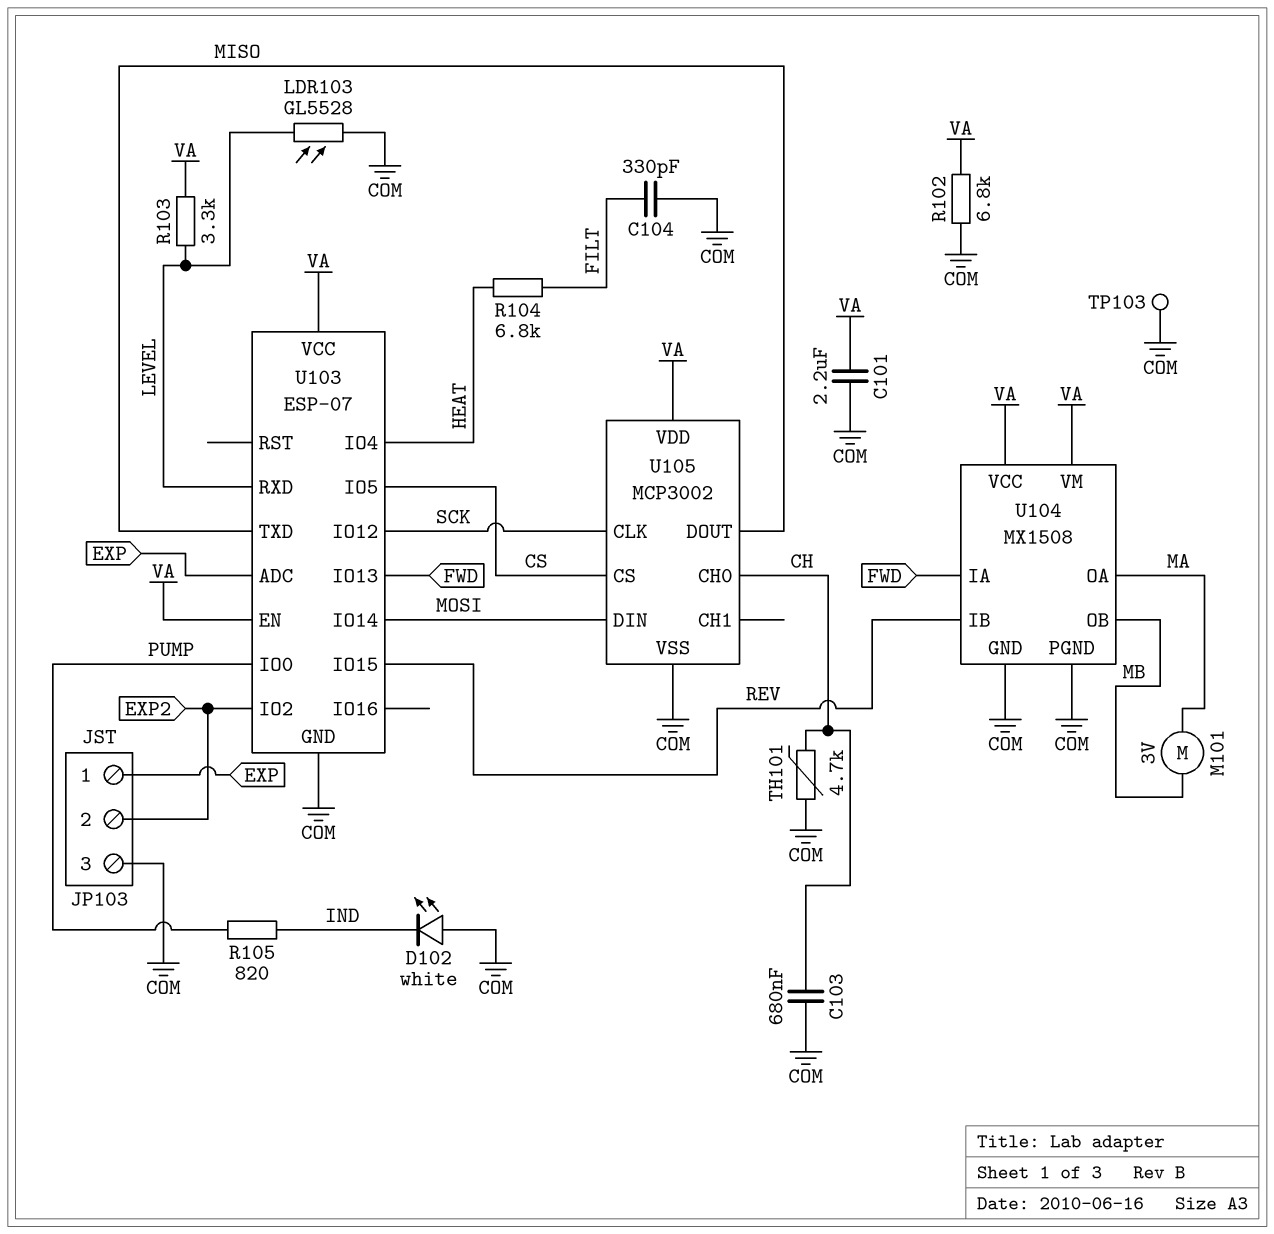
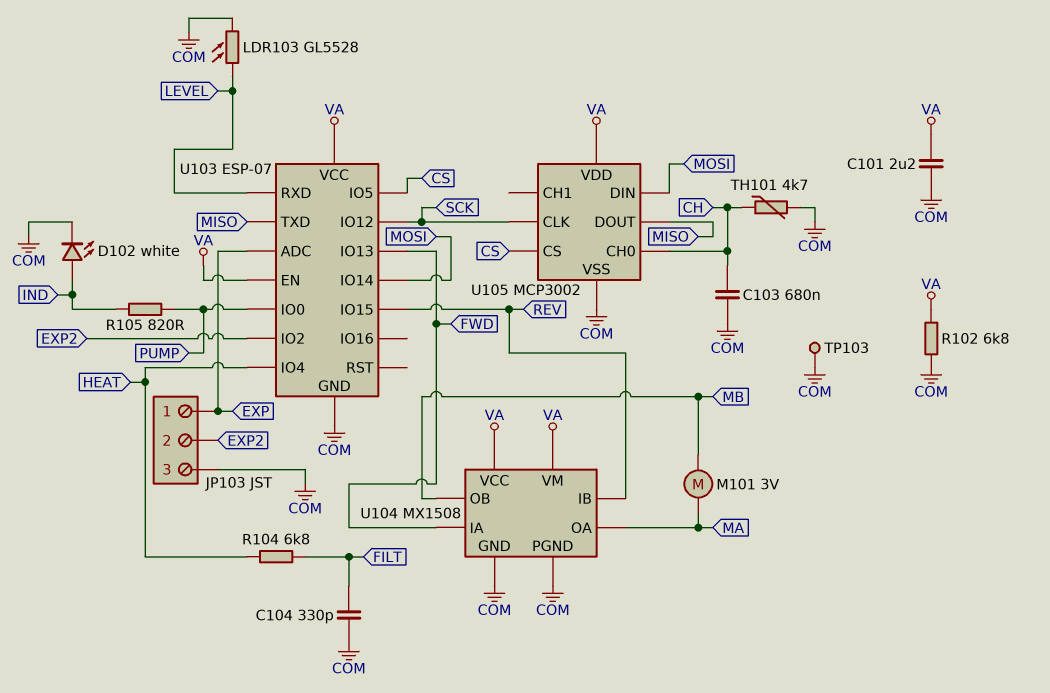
D102: LED white (A COM, K IND) -> LED white (A IND, K COM)
R103: 3.3k (LEVEL, VA) -> none

